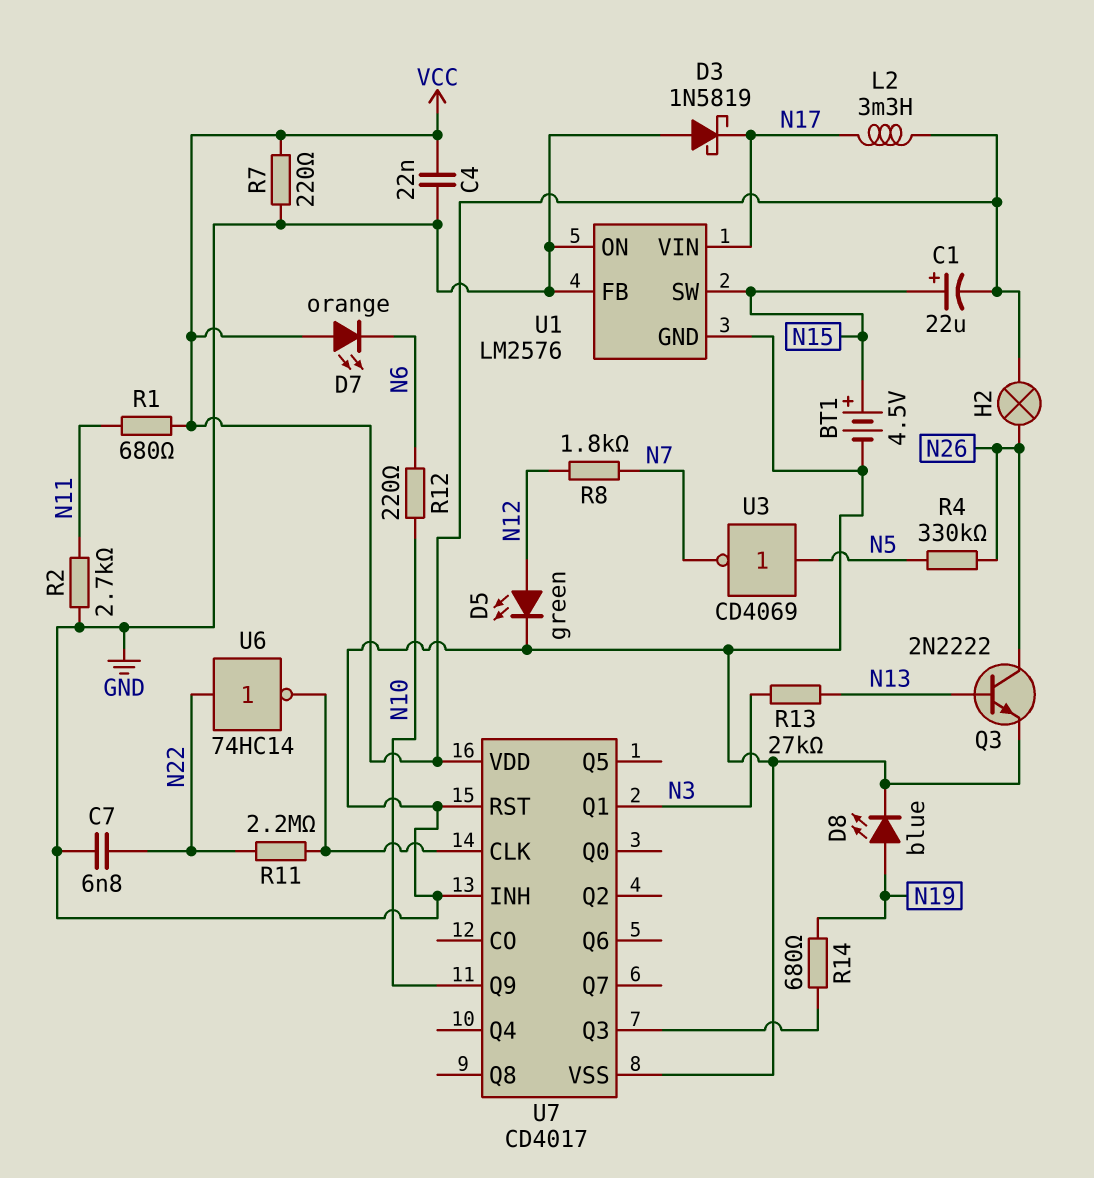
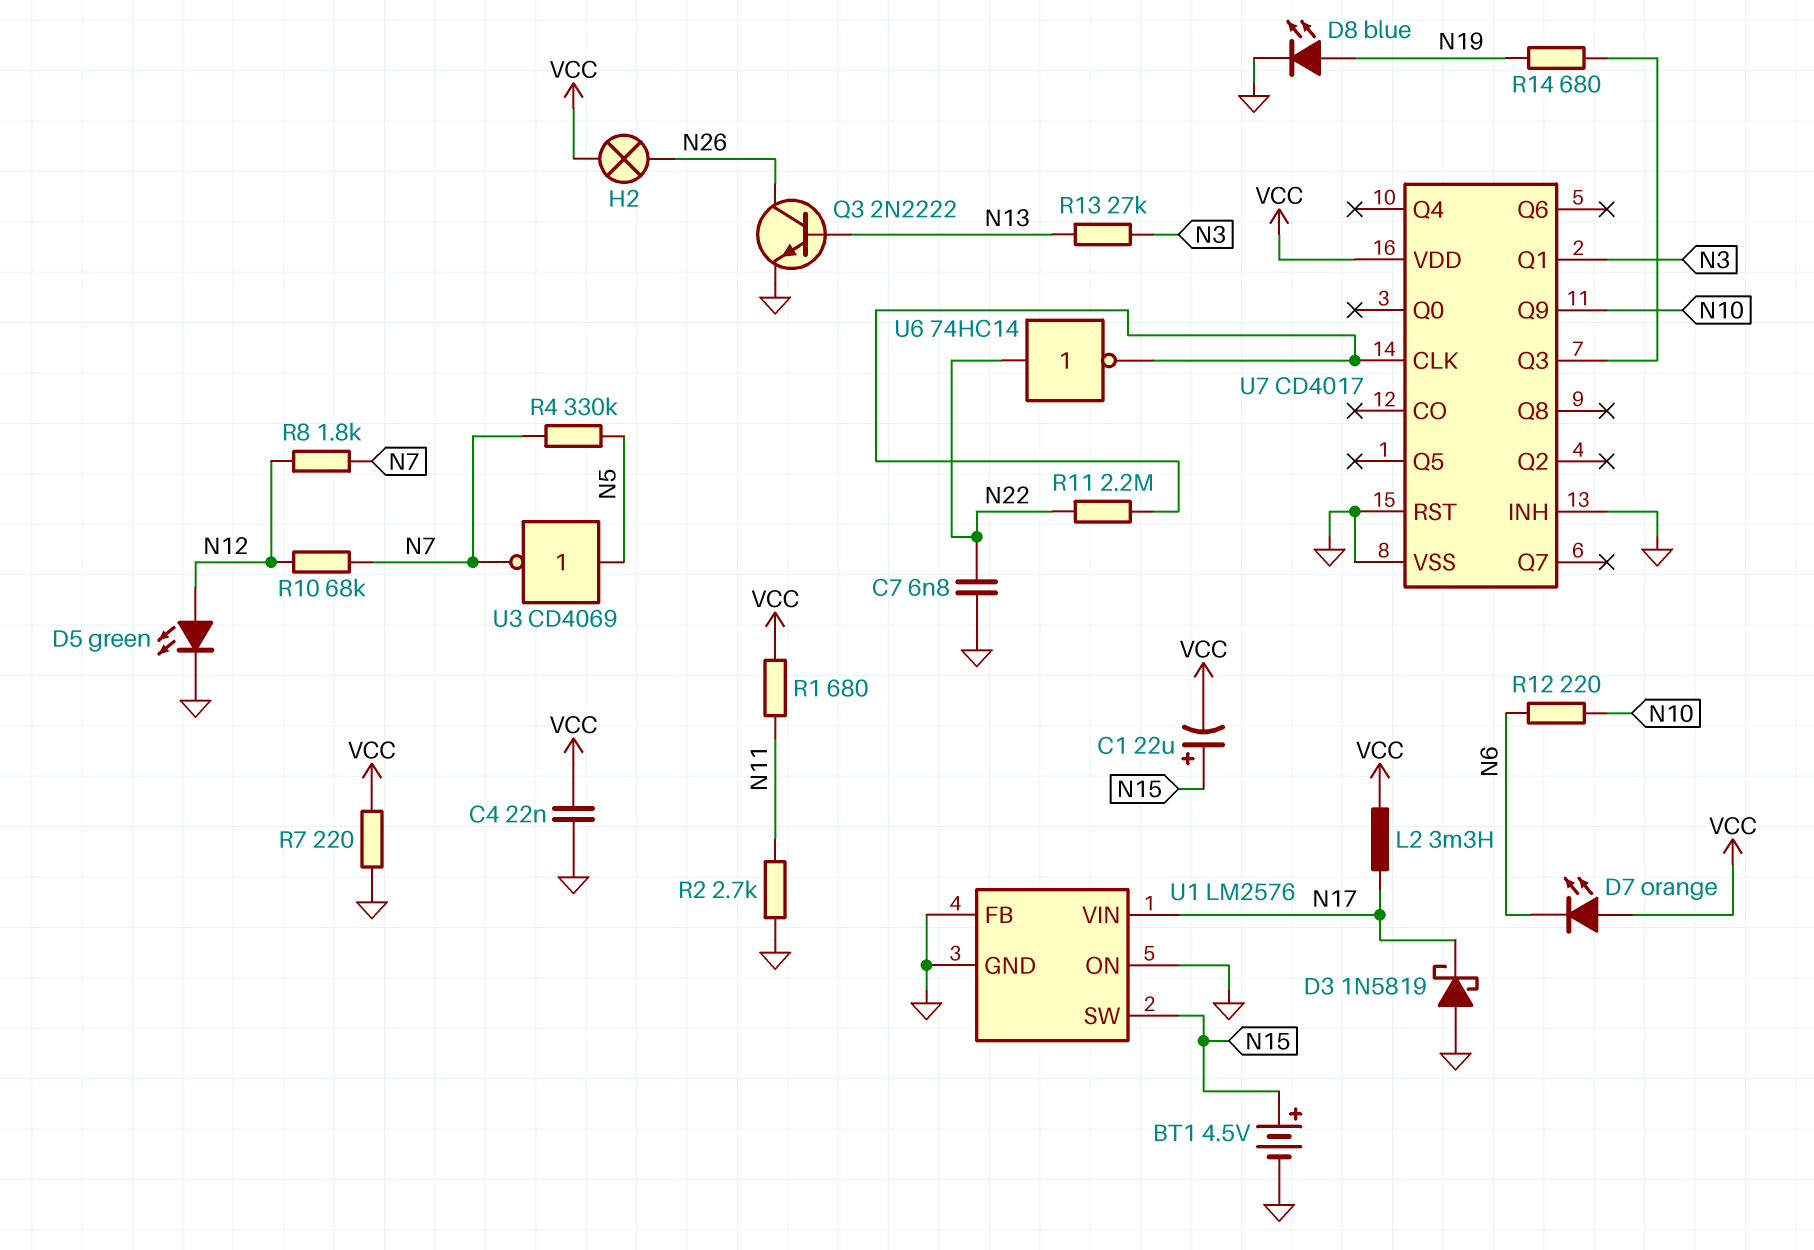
R4: 330k (N5, N26) -> 330k (N5, N7)
R10: none -> 68k (N7, N12)

